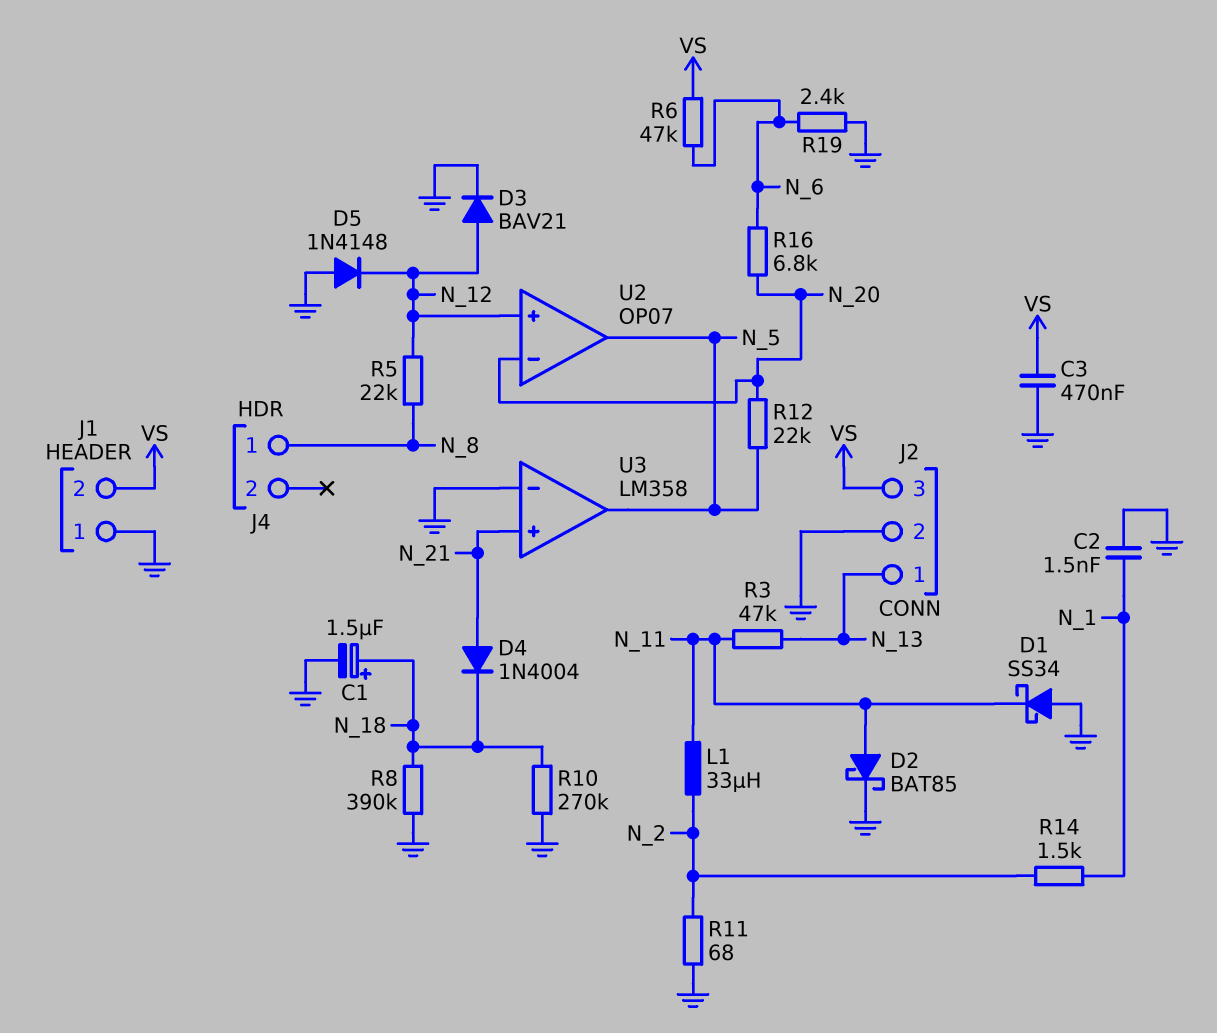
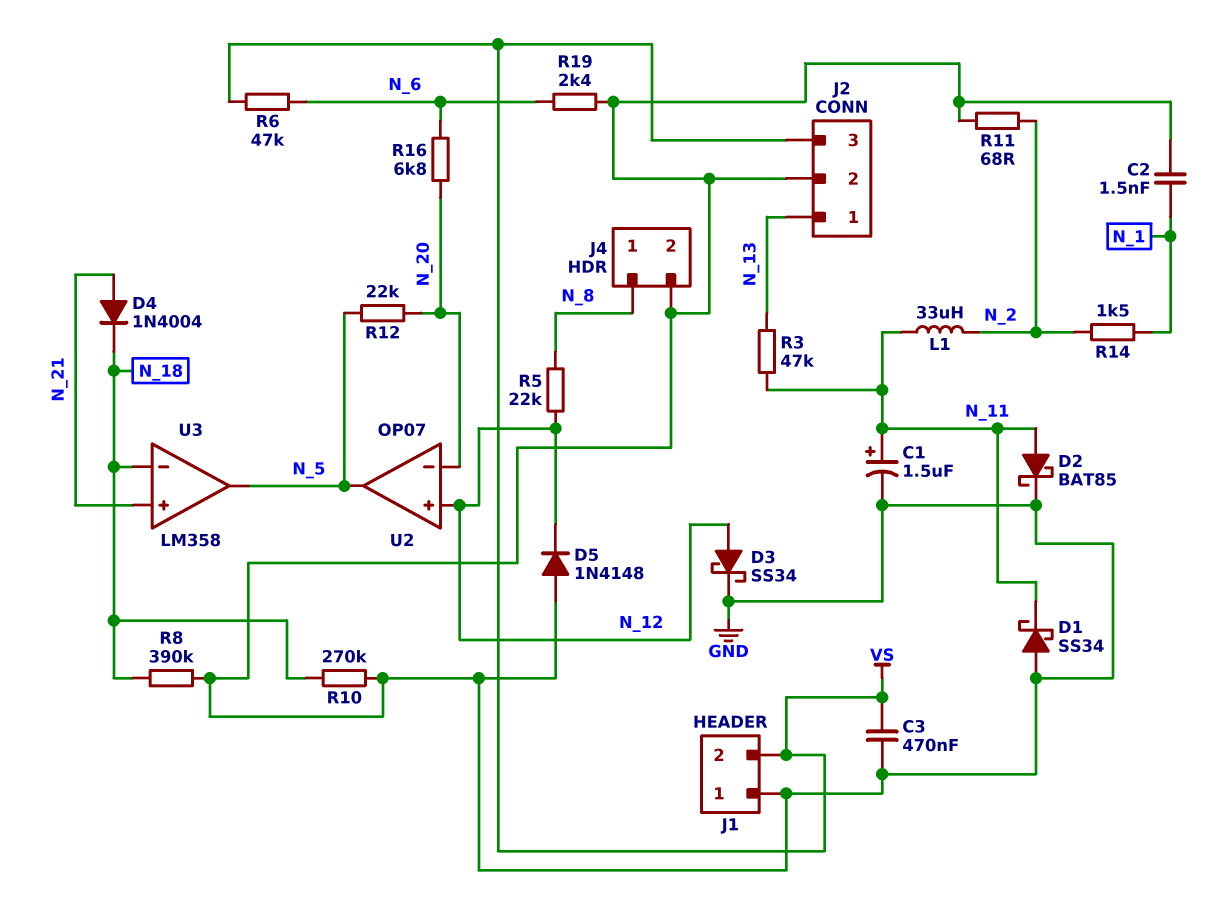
C1: 1.5uF (plus N_18, minus GND) -> 1.5uF (plus N_11, minus GND)
D3: diode BAV21 (A N_12, K GND) -> schottky SS34 (A N_12, K GND)
J4 pin 2: none -> GND
U3 pin in-: GND -> N_18

